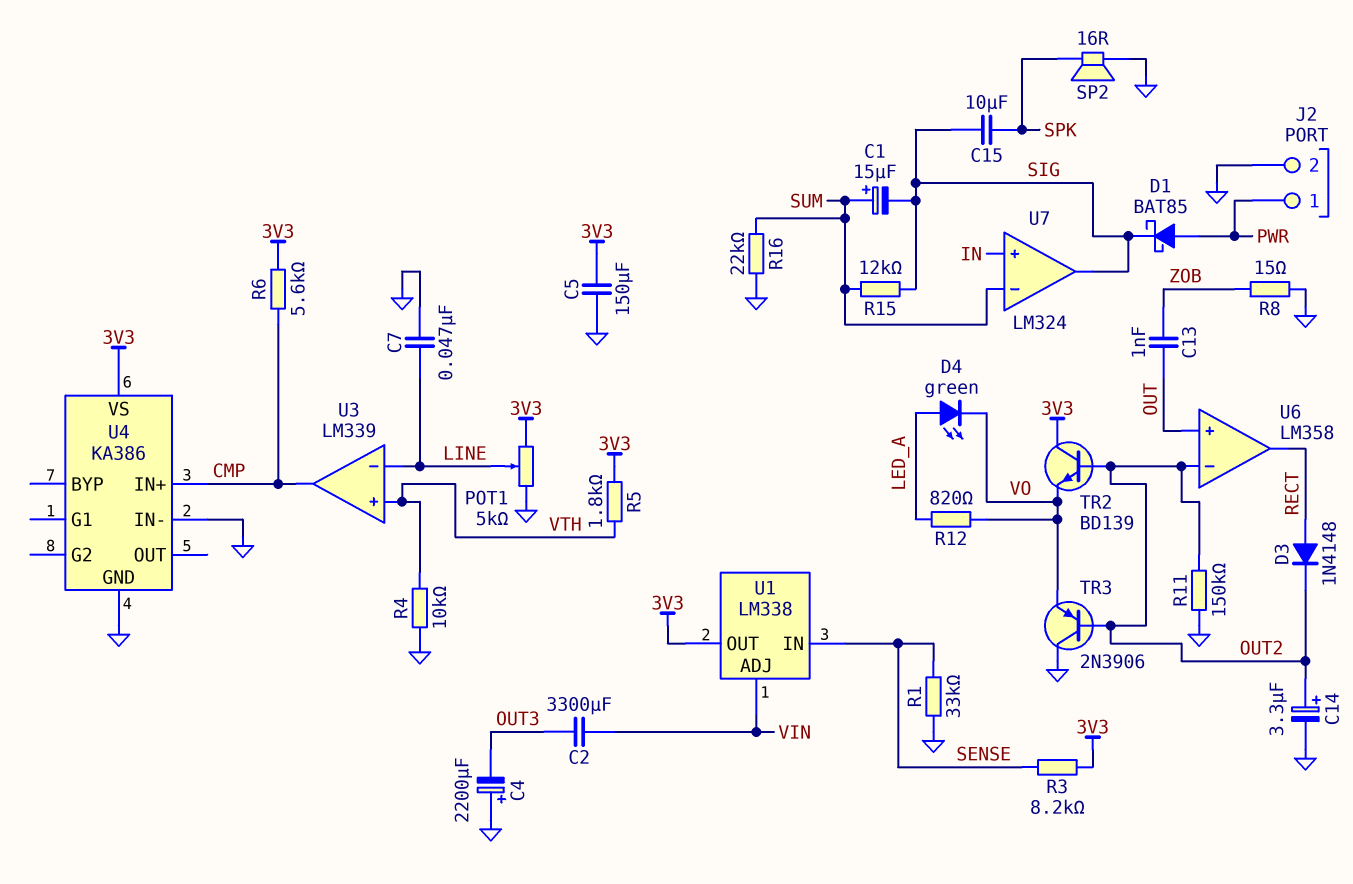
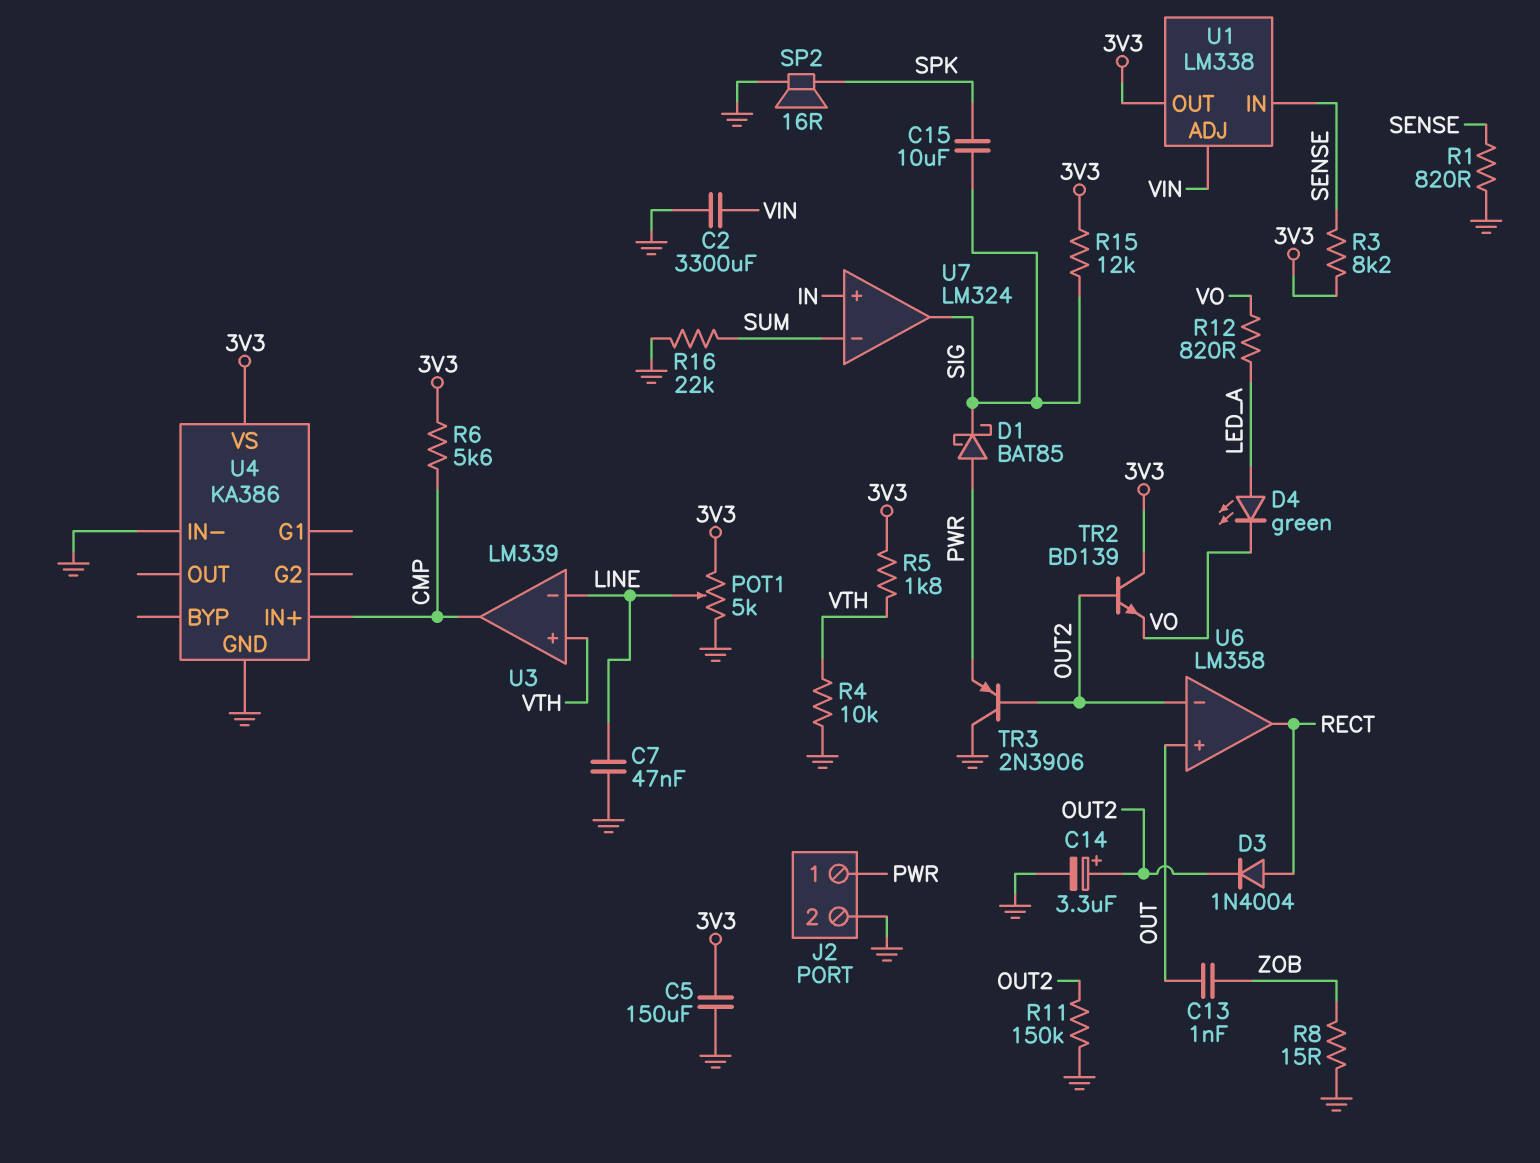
C1: 15uF (plus SUM, minus SIG) -> none
C2: 3300uF (OUT3, VIN) -> 3300uF (GND, VIN)
C4: 2200uF (plus GND, minus OUT3) -> none
D3: diode 1N4148 (A RECT, K OUT2) -> diode 1N4004 (A RECT, K OUT2)
R1: 33k (GND, SENSE) -> 820 (GND, SENSE)
R15: 12k (SIG, SUM) -> 12k (3V3, SIG)
TR3: PNP 2N3906 (B OUT2, C GND, E VO) -> PNP 2N3906 (B OUT2, C GND, E PWR)

